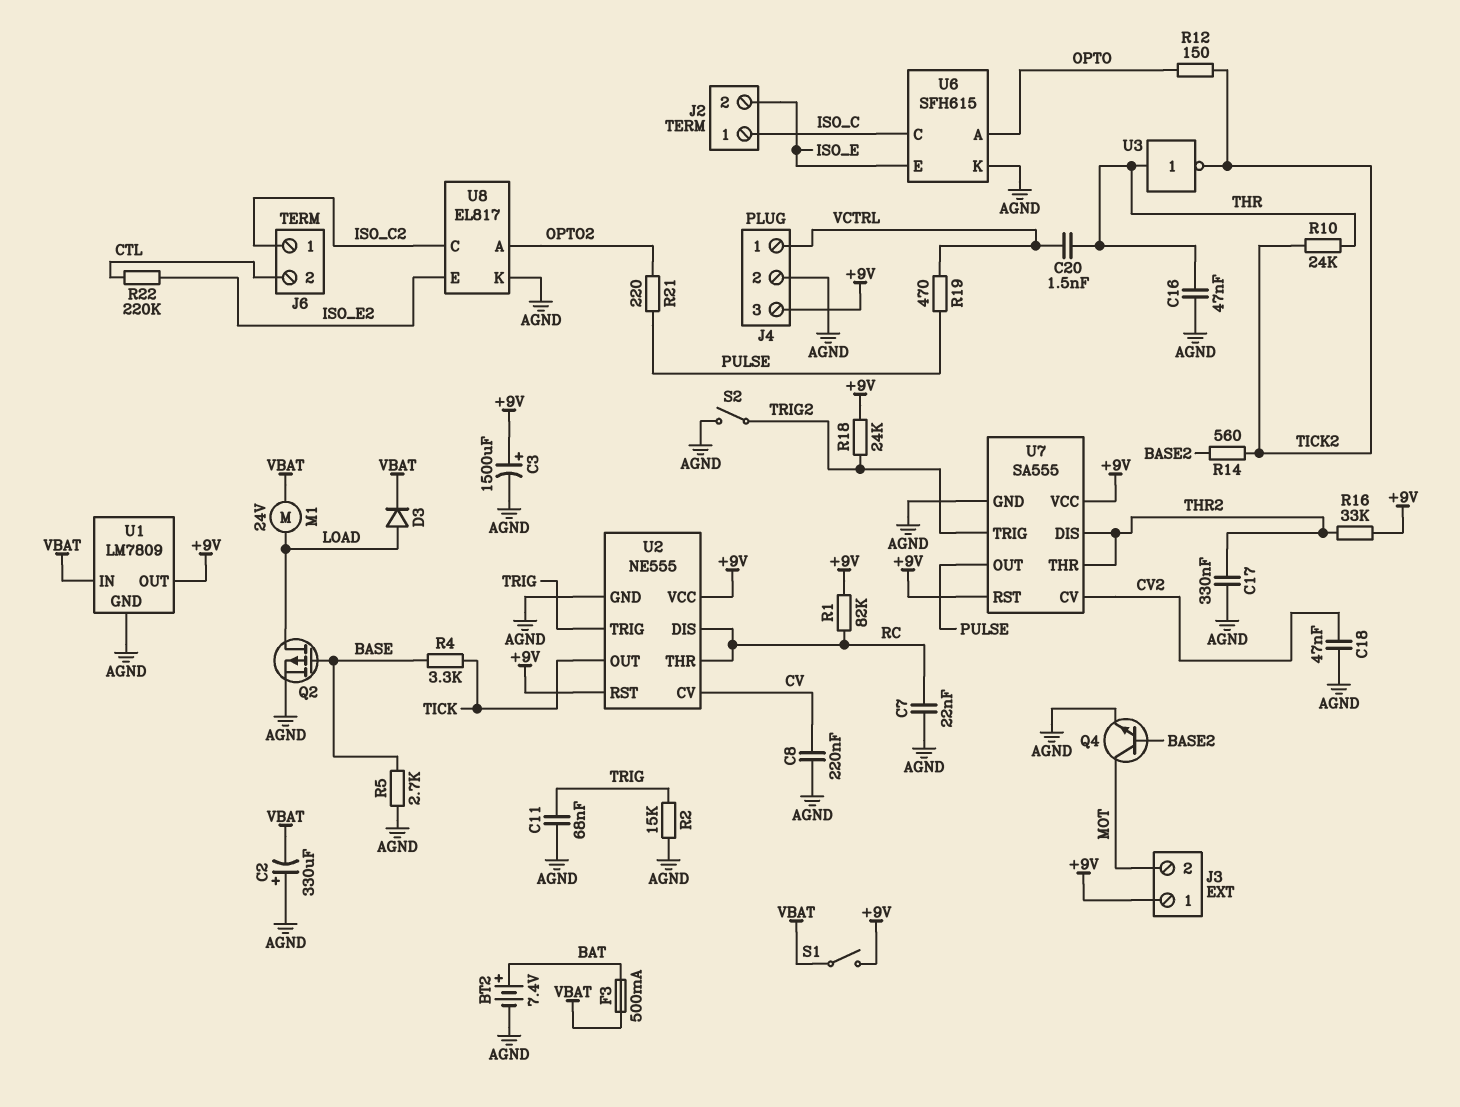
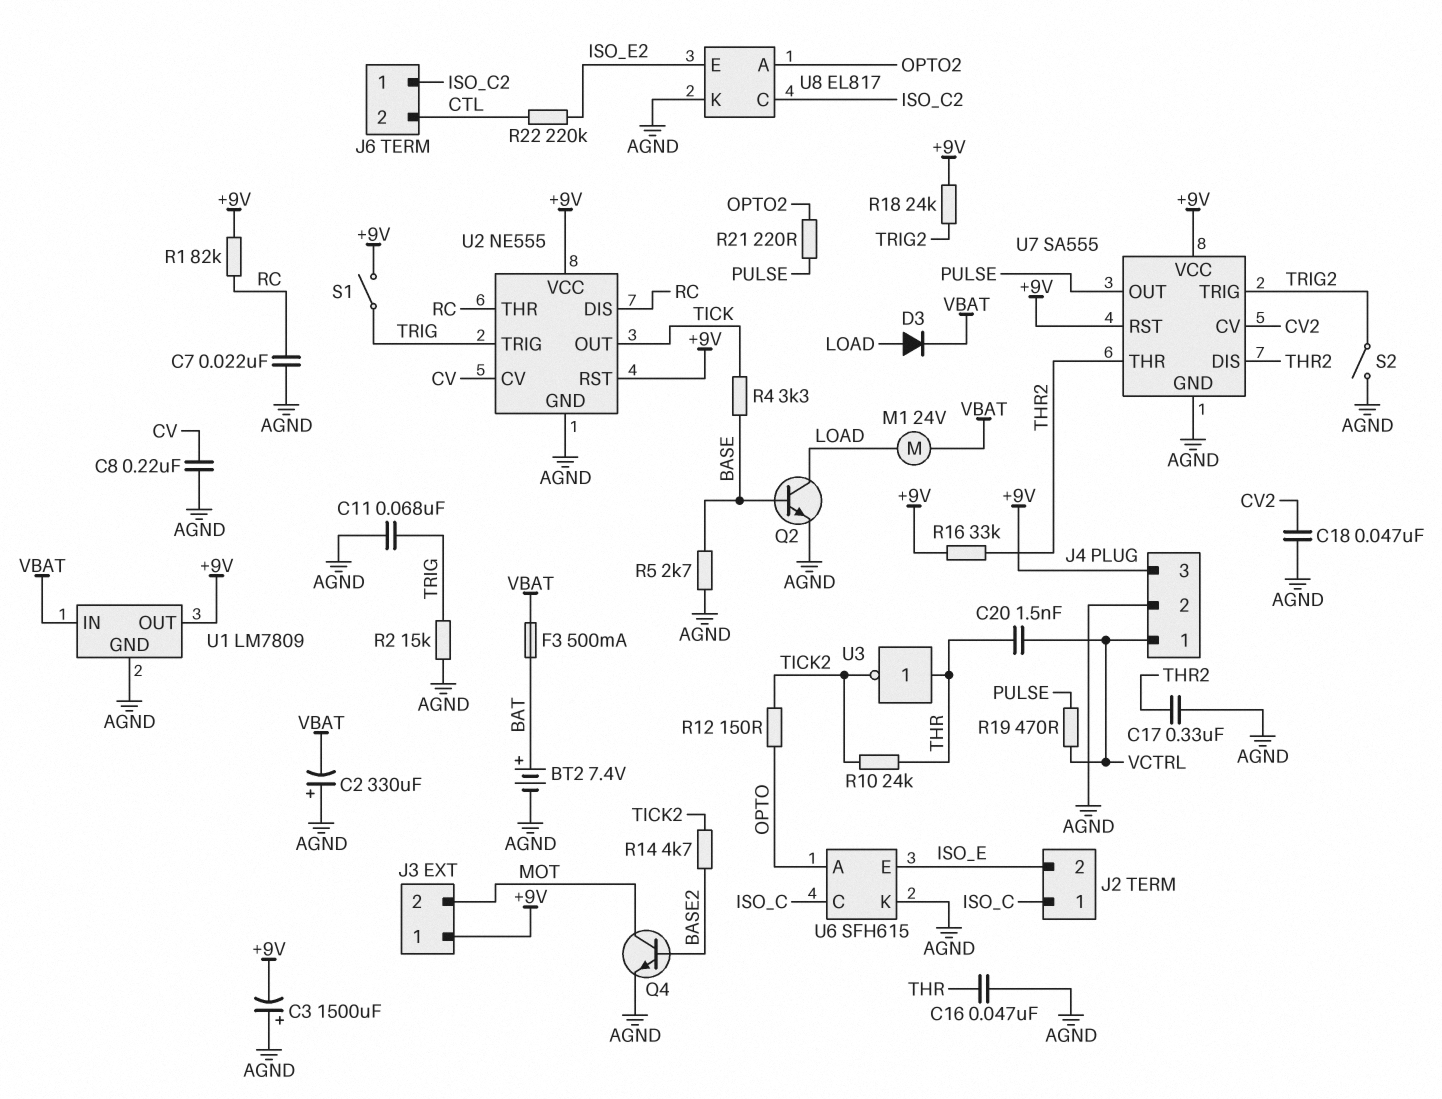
C3: 1500uF (plus +9V, minus AGND) -> 1500uF (plus AGND, minus +9V)
Q2: PMOS (G BASE, D LOAD, S AGND) -> NPN (B BASE, C LOAD, E AGND)
R14: 560 (BASE2, TICK2) -> 4.7k (BASE2, TICK2)
S1: switch (+9V, VBAT) -> switch (+9V, TRIG)

